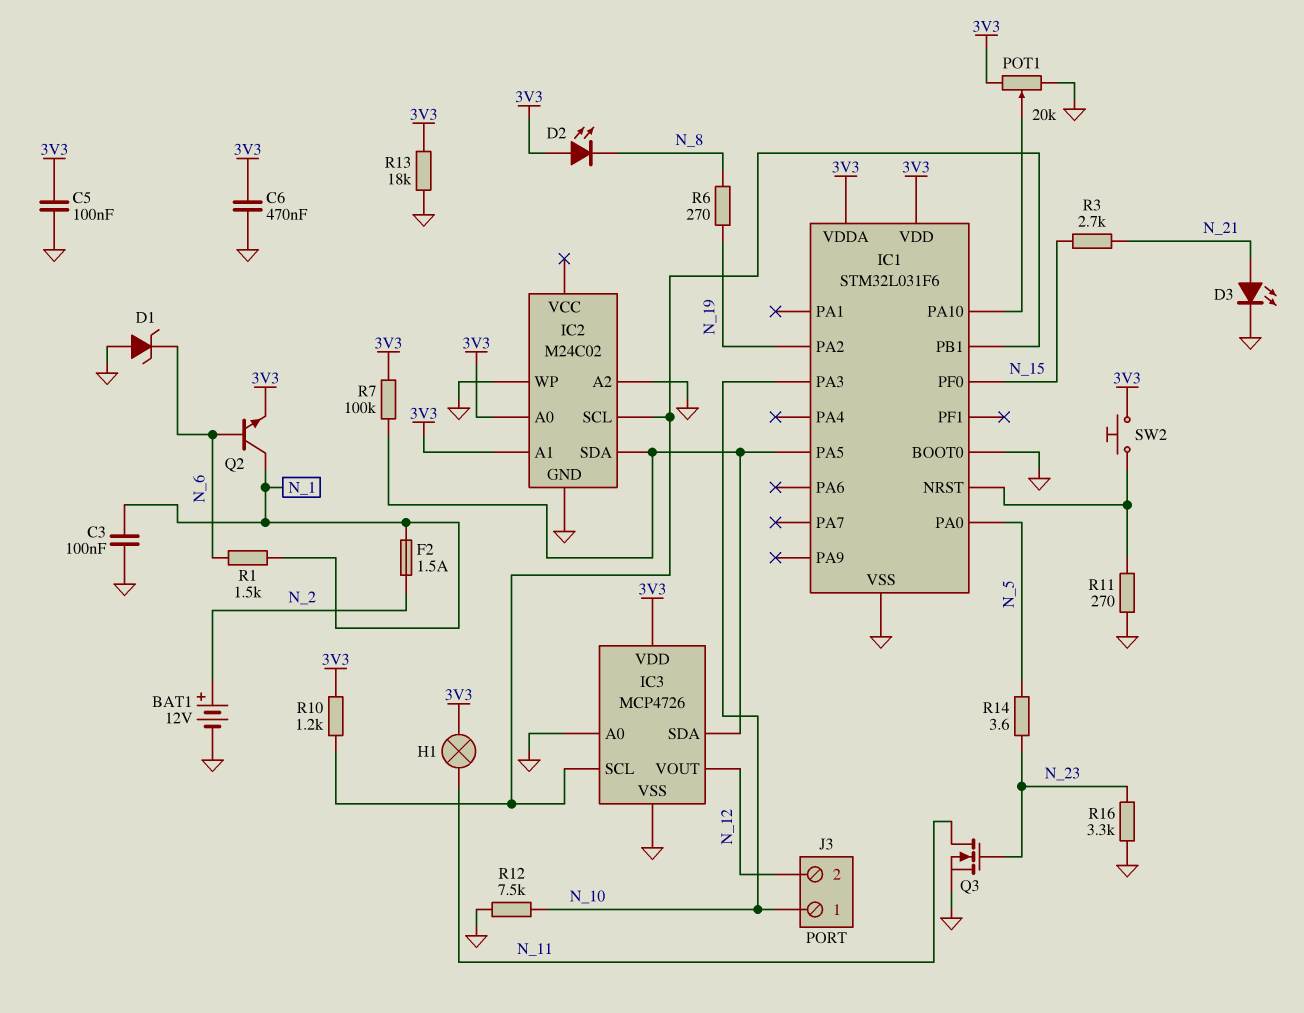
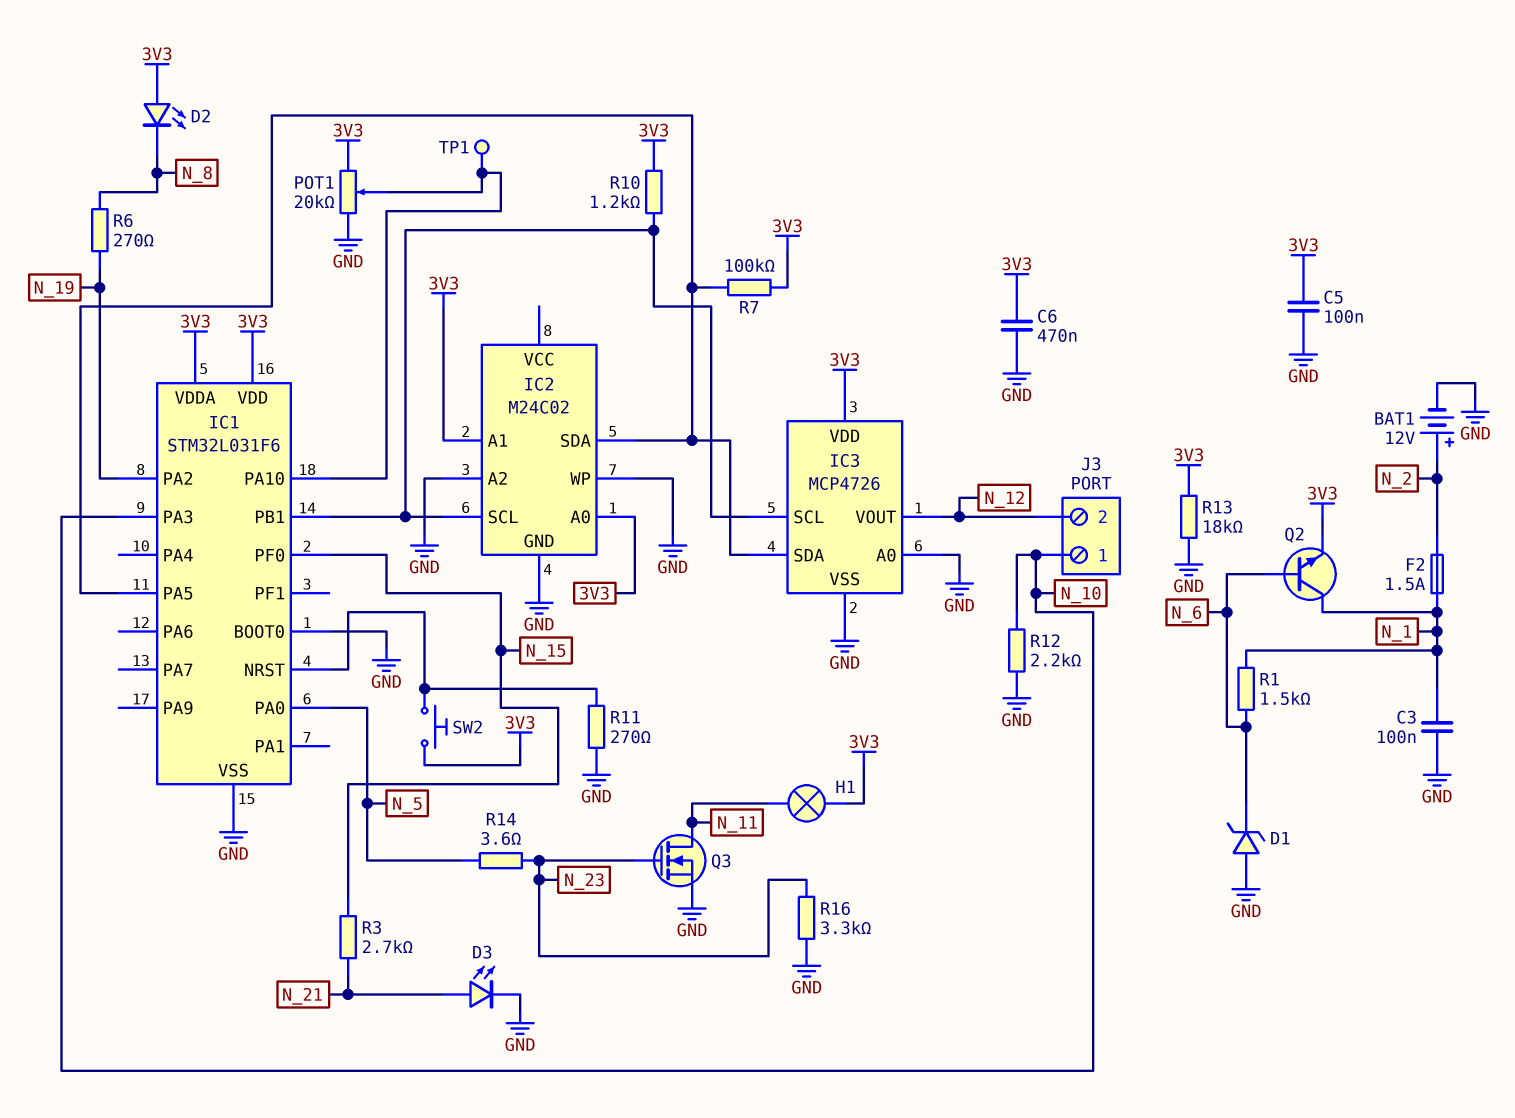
R12: 7.5k (GND, N_10) -> 2.2k (GND, N_10)
TP1: none -> test point (IC1/PA10)

